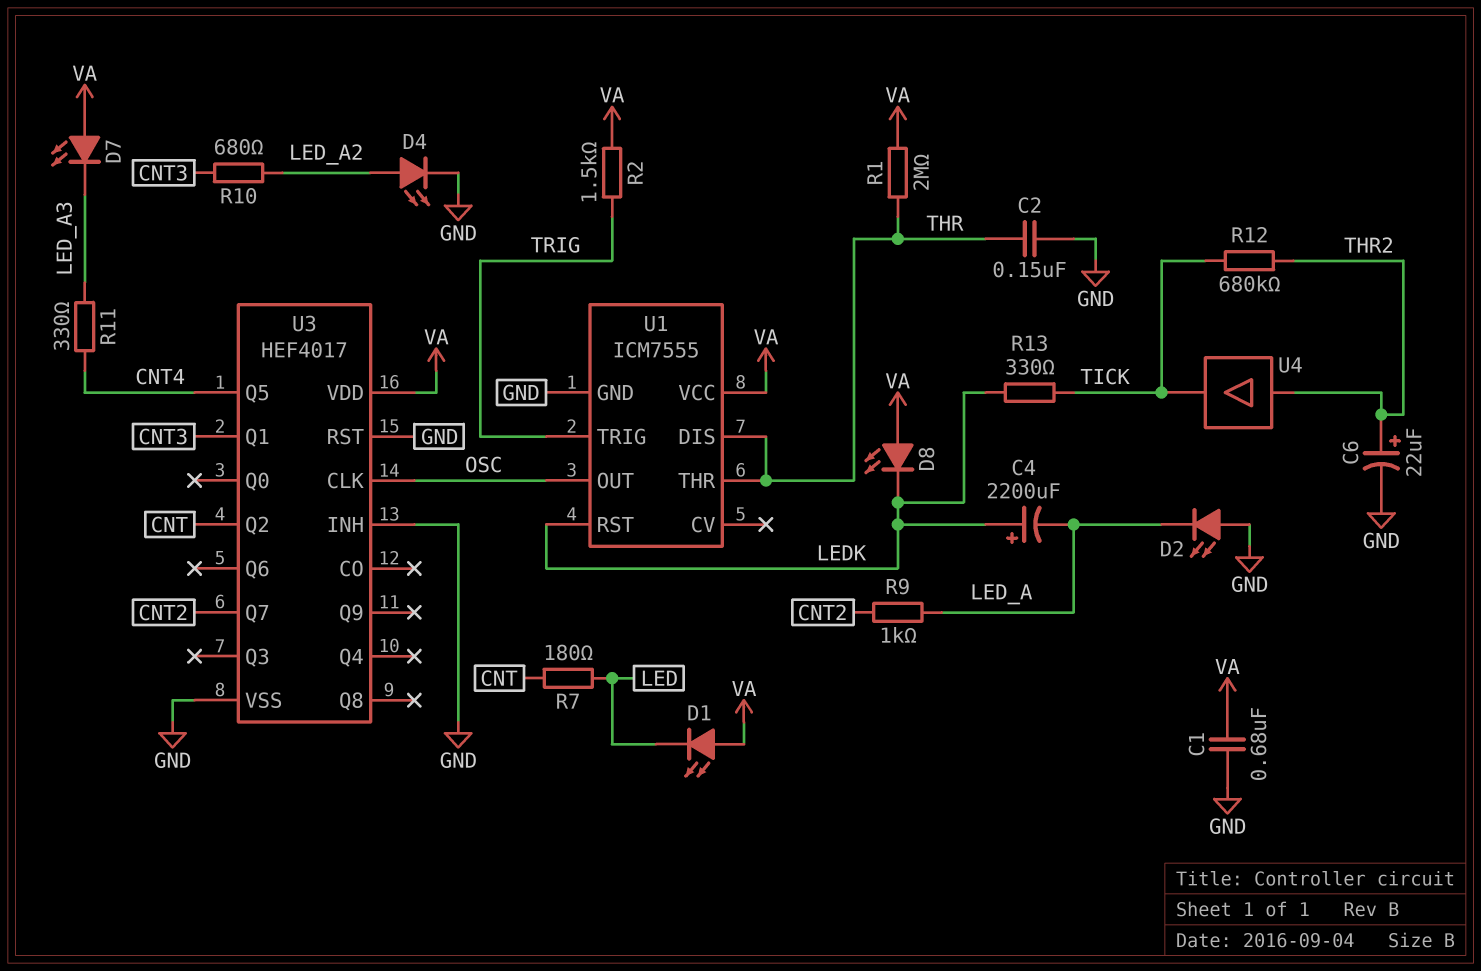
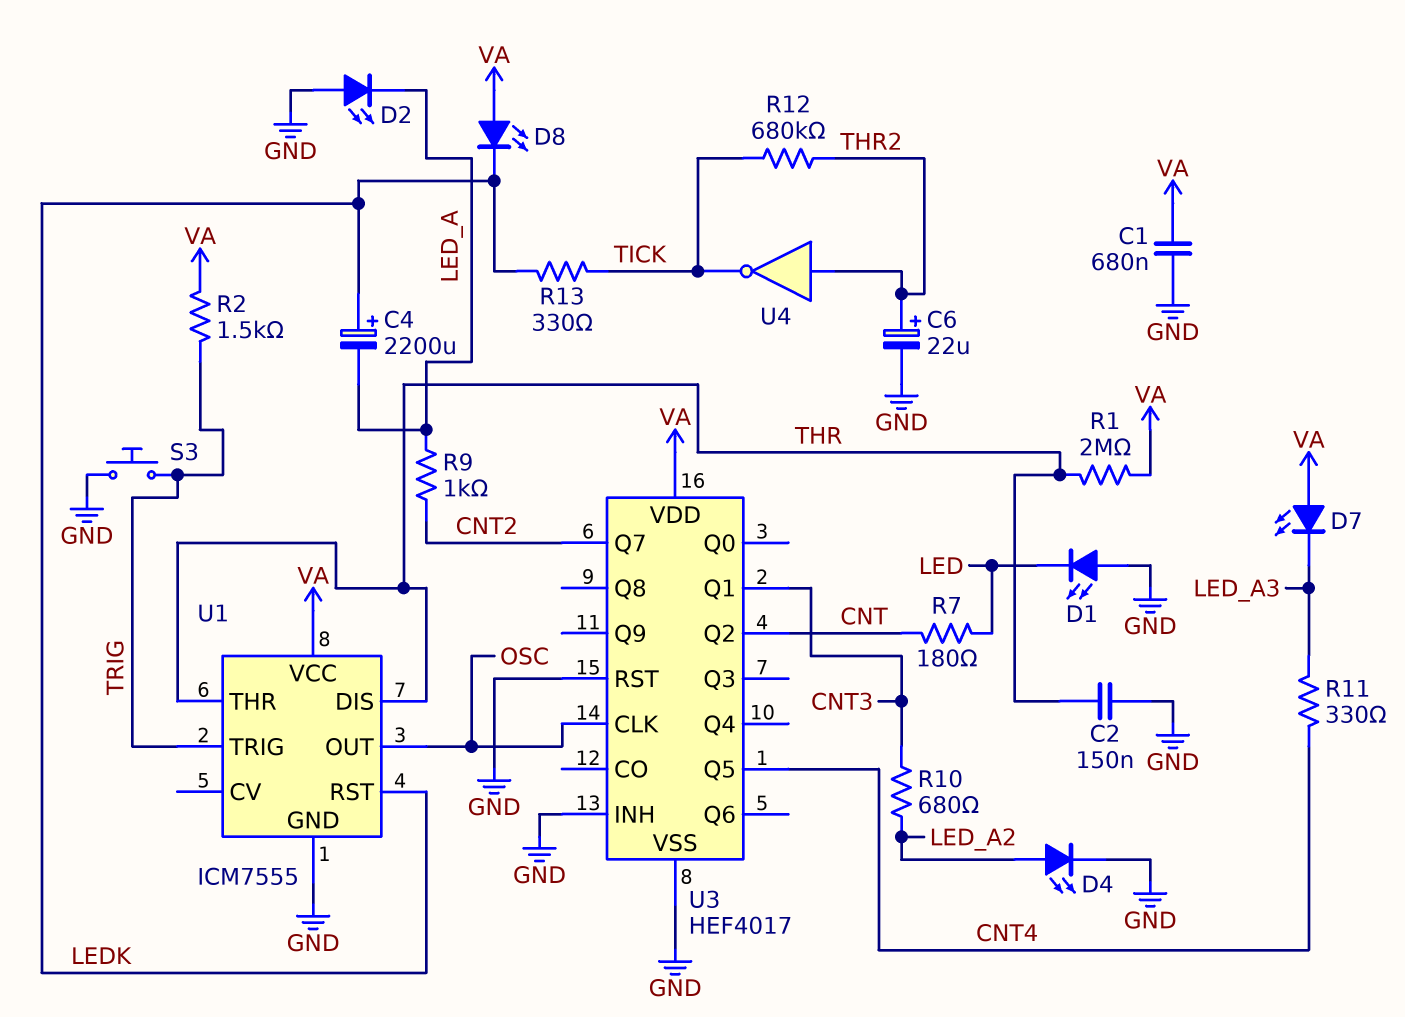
D1: LED (A VA, K LED) -> LED (A GND, K LED)
S3: none -> button (GND, TRIG)
U4: buffer (in THR2, out TICK) -> NOT (in THR2, out TICK)

